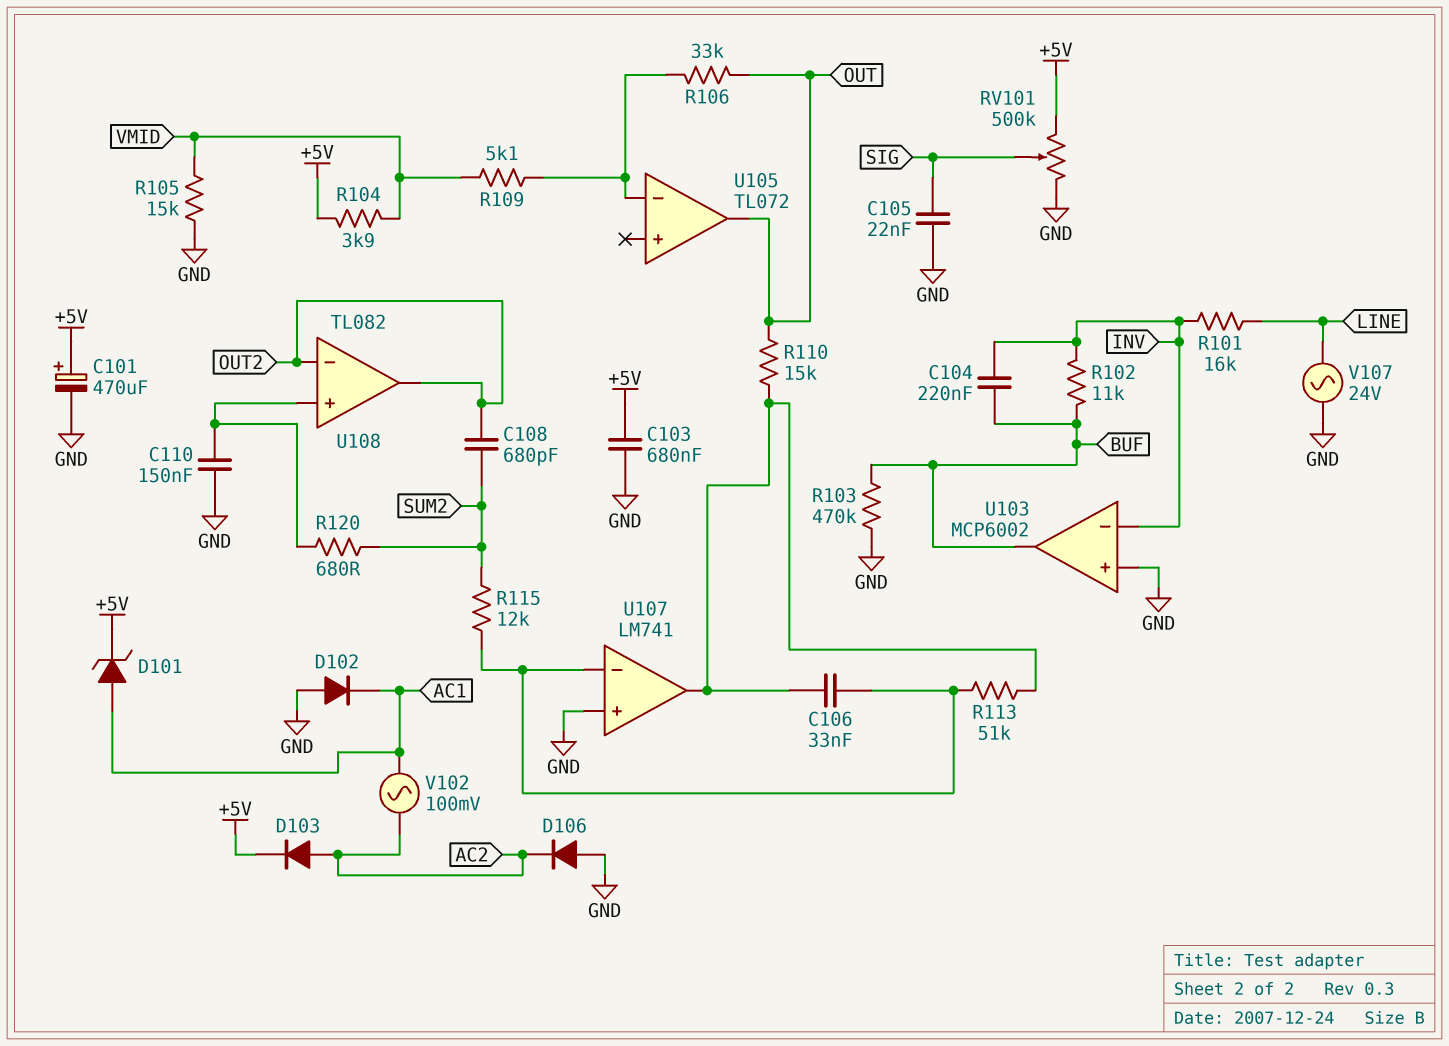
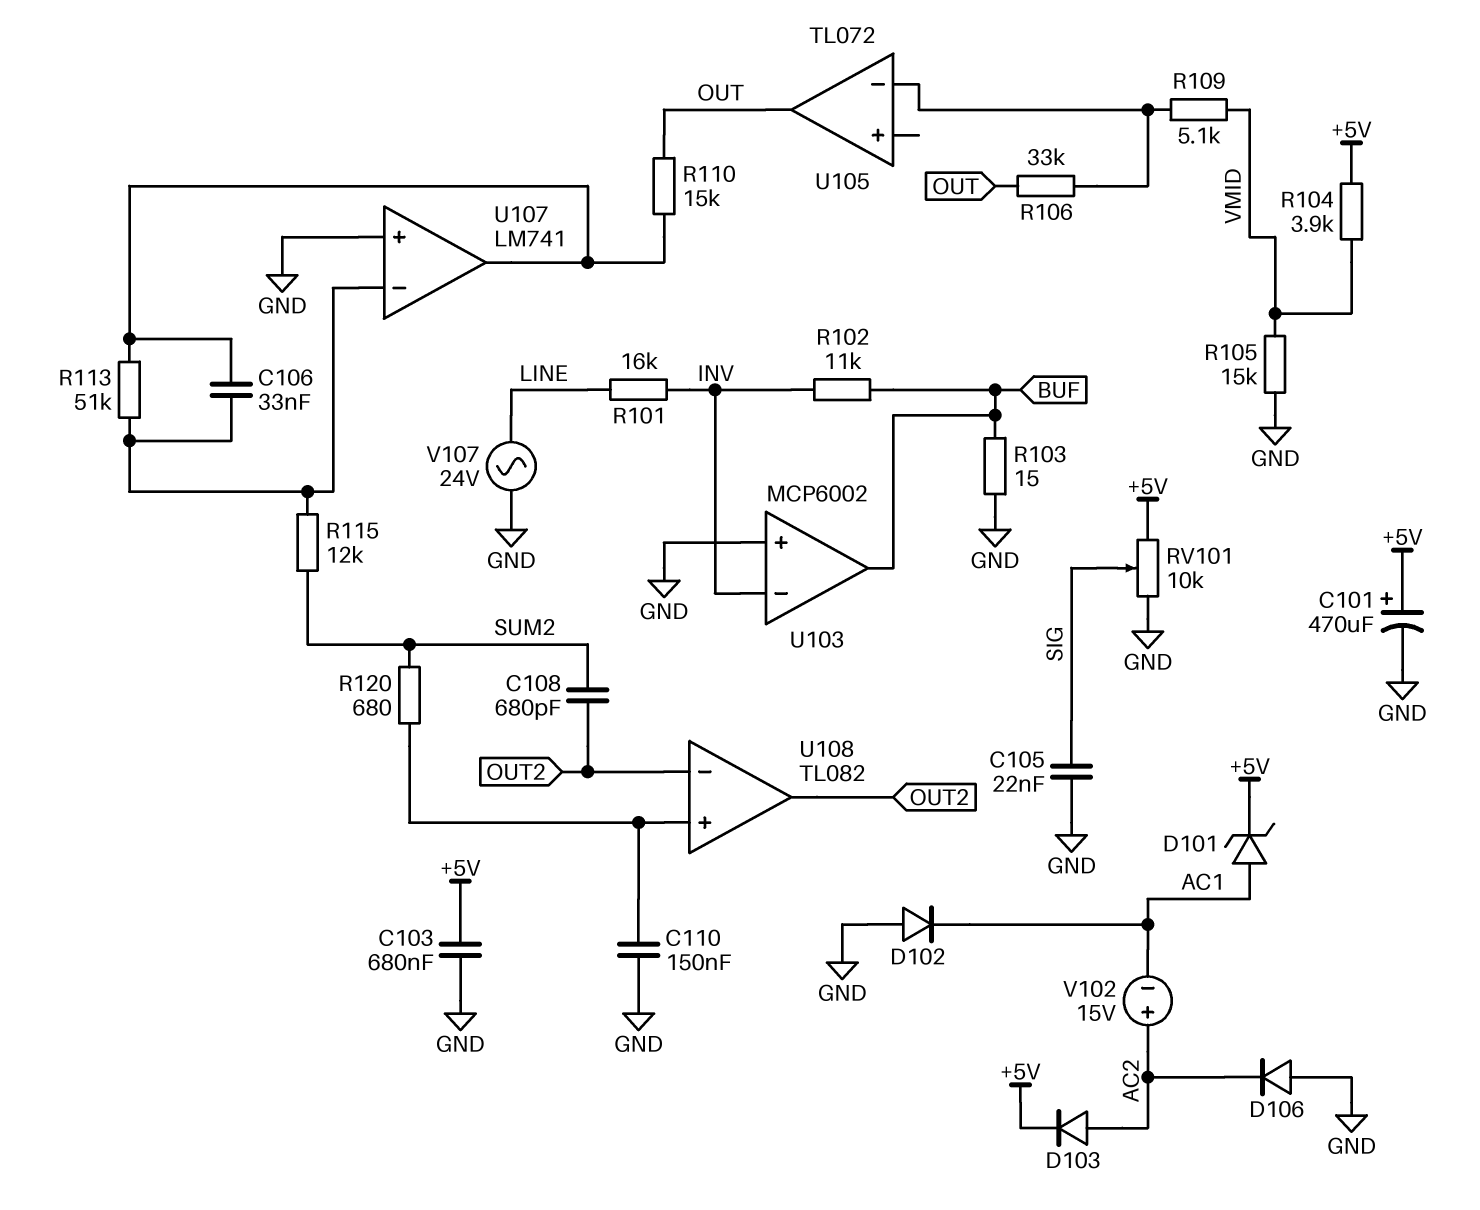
C104: 220nF (BUF, INV) -> none
R103: 470k (BUF, GND) -> 15 (BUF, GND)
RV101: 500k (+5V, GND, wiper SIG) -> 10k (+5V, GND, wiper SIG)
V102: AC 100mV (AC1, AC2) -> 15V (plus AC2, minus AC1)

